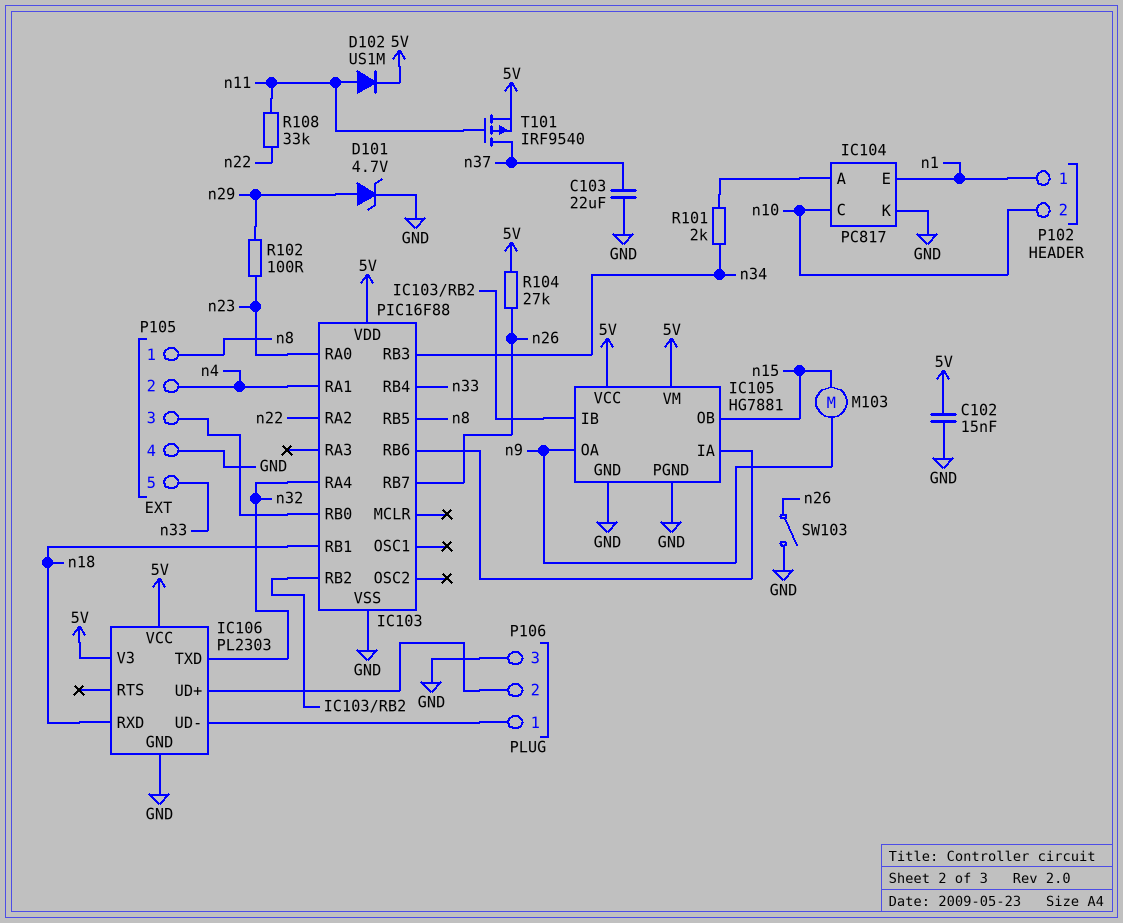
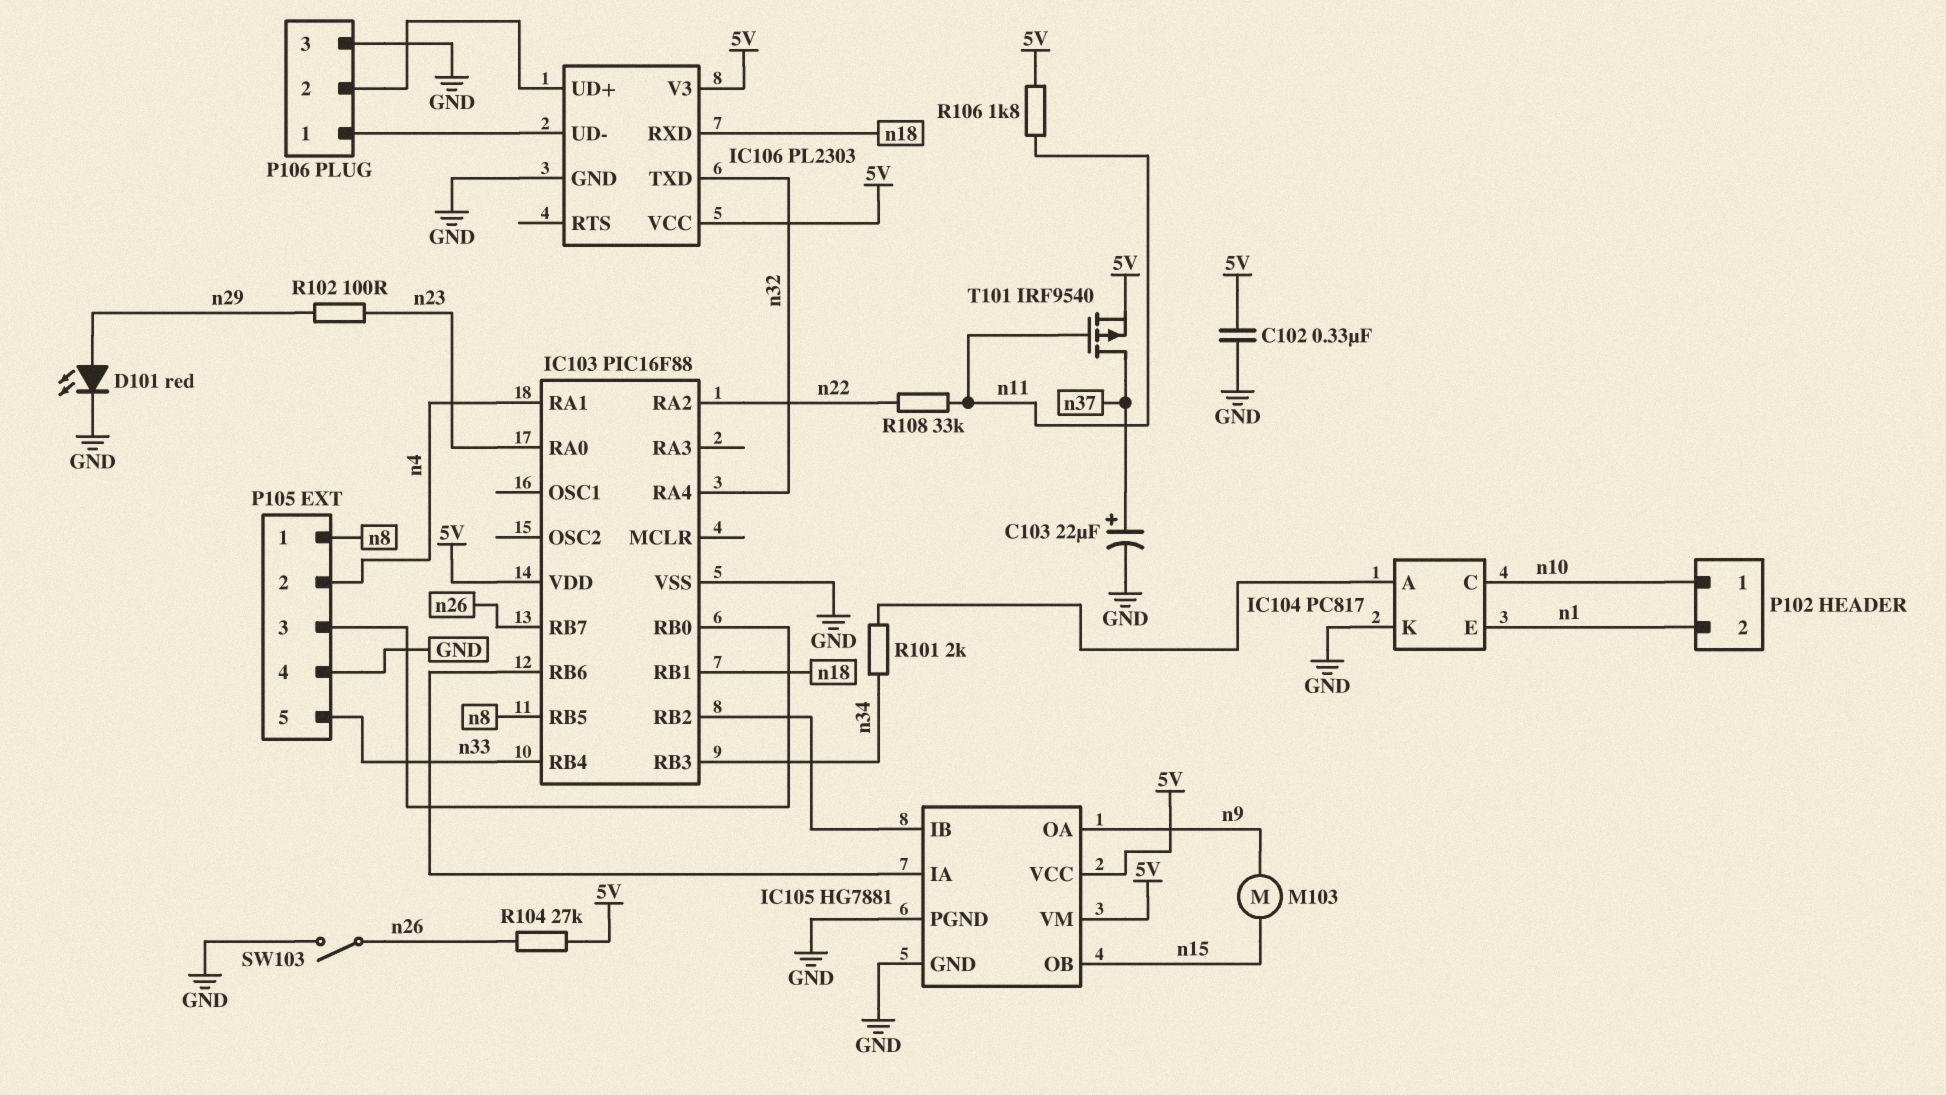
C102: 15nF (5V, GND) -> 330nF (5V, GND)
C103: 22uF (GND, n37) -> 22uF (plus n37, minus GND)
D101: zener 4.7V (A n29, K GND) -> LED red (A n29, K GND)
D102: diode US1M (A n11, K 5V) -> none
P102 pin 1: n1 -> n10
P102 pin 2: n10 -> n1
R106: none -> 1.8k (5V, n11)

